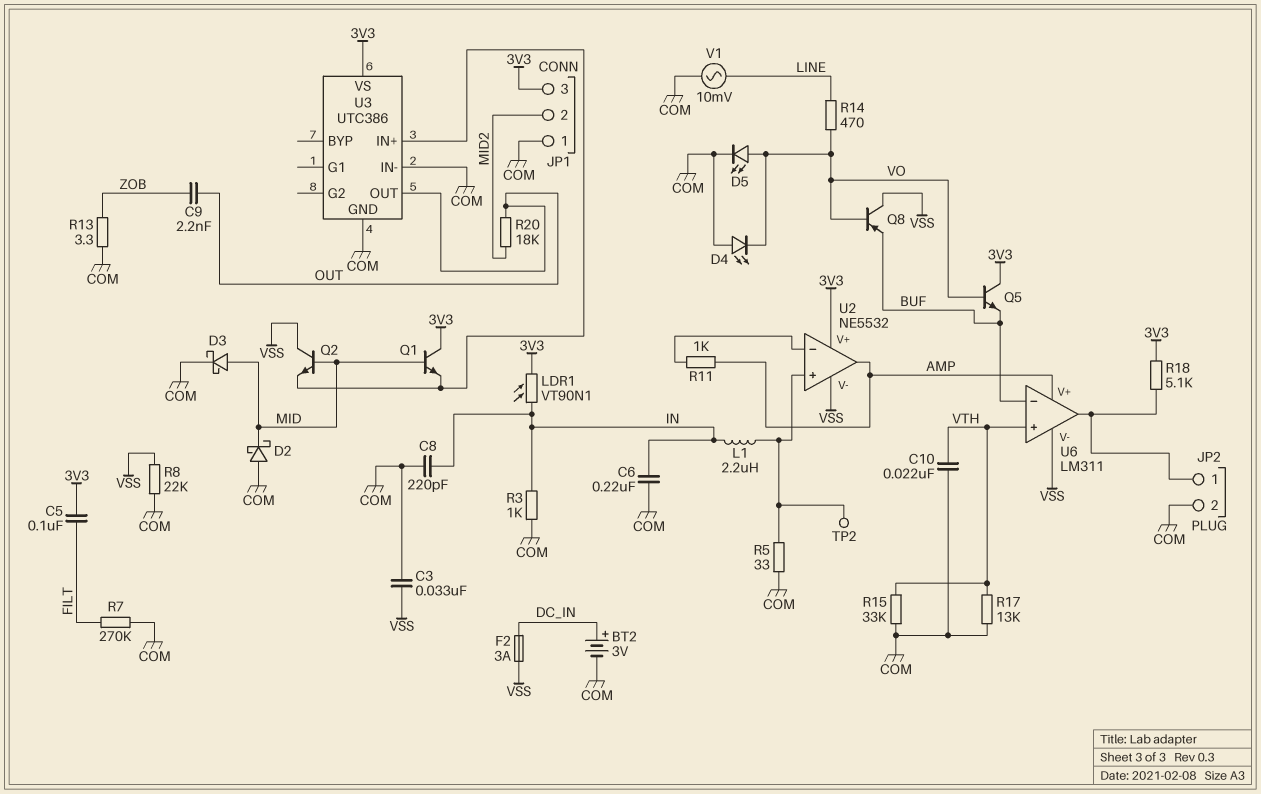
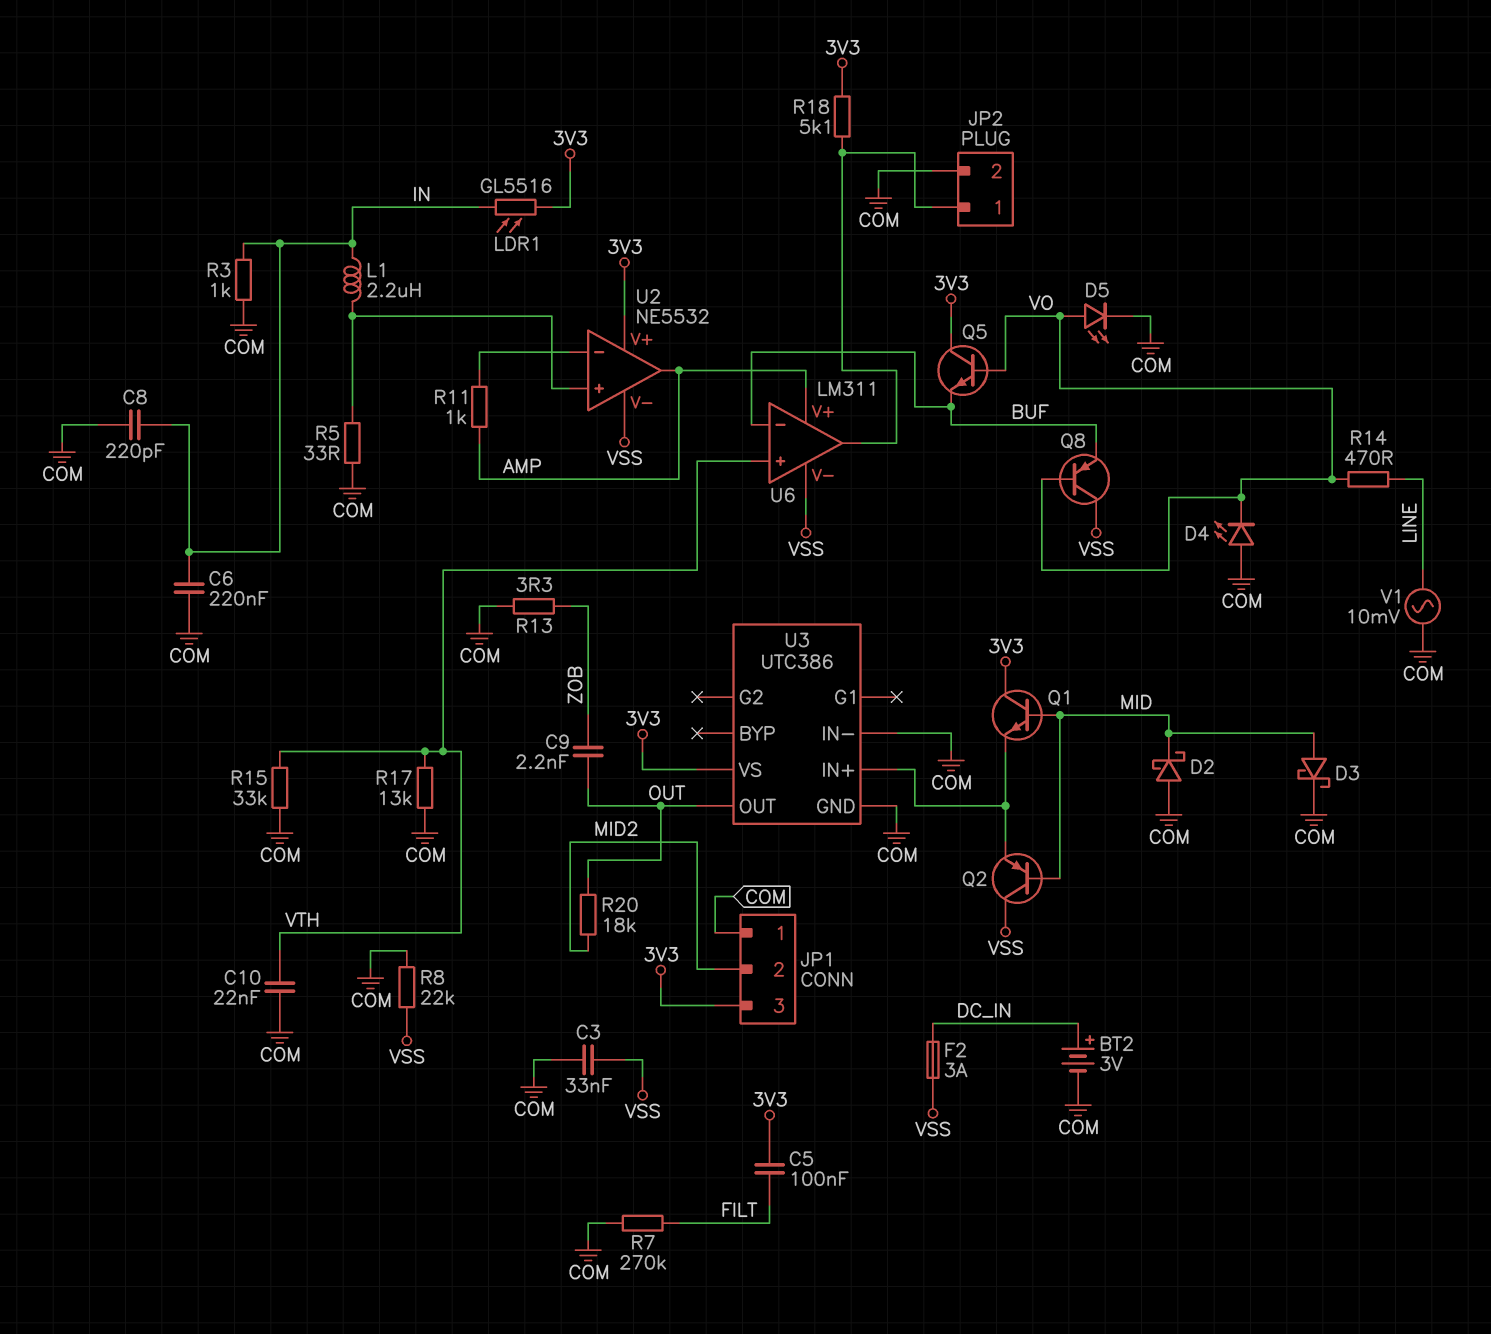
LDR1: VT90N1 (3V3, IN) -> GL5516 (3V3, IN)
Q2: NPN (B MID, C VSS, E U3/IN+) -> PNP (B MID, C VSS, E U3/IN+)
TP2: test point (U2/in+) -> none

